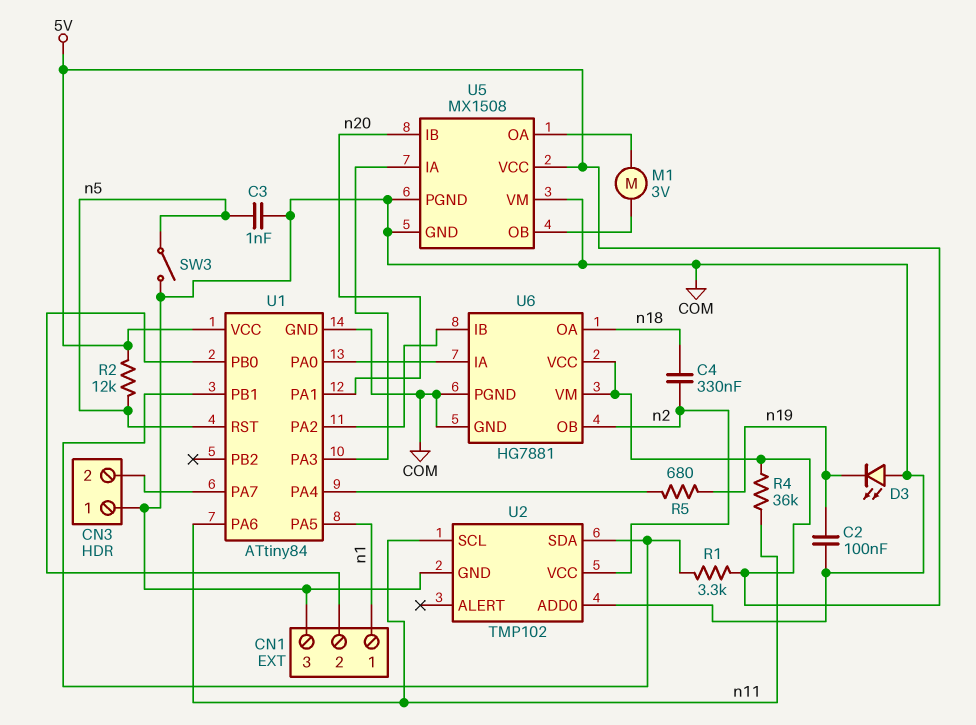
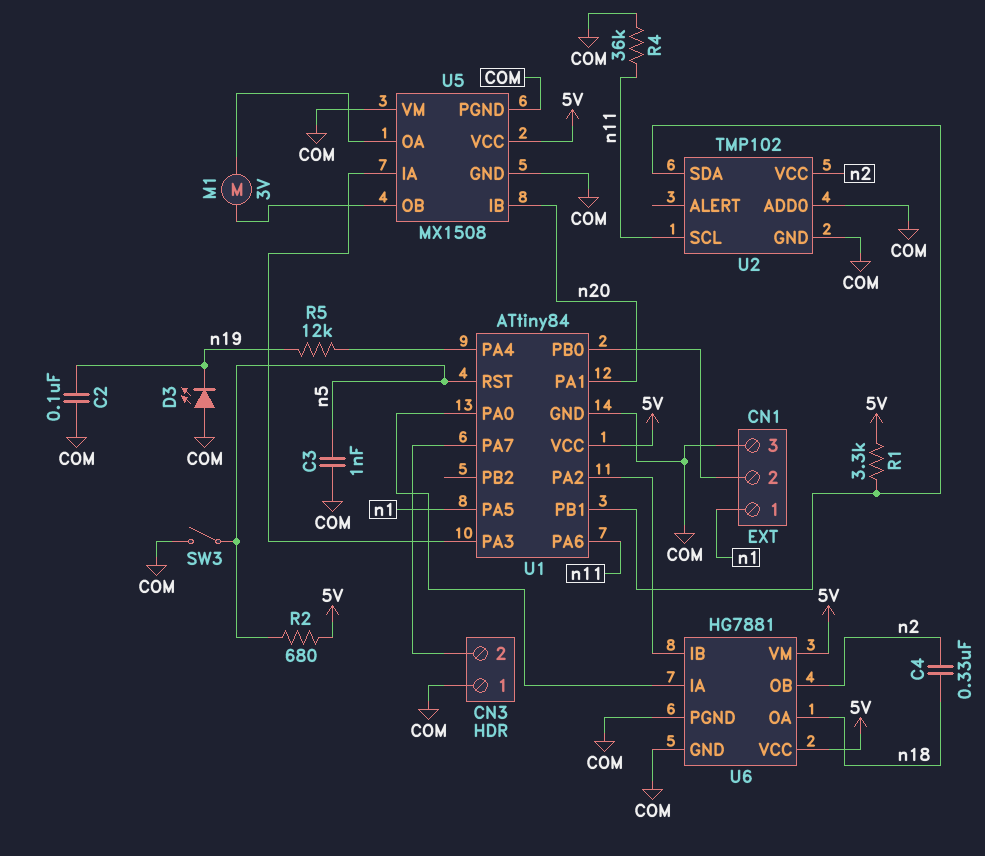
R2: 12k (5V, n5) -> 680 (5V, n5)
R4: 36k (5V, n11) -> 36k (COM, n11)
R5: 680 (U1/PA4, n19) -> 12k (U1/PA4, n19)

